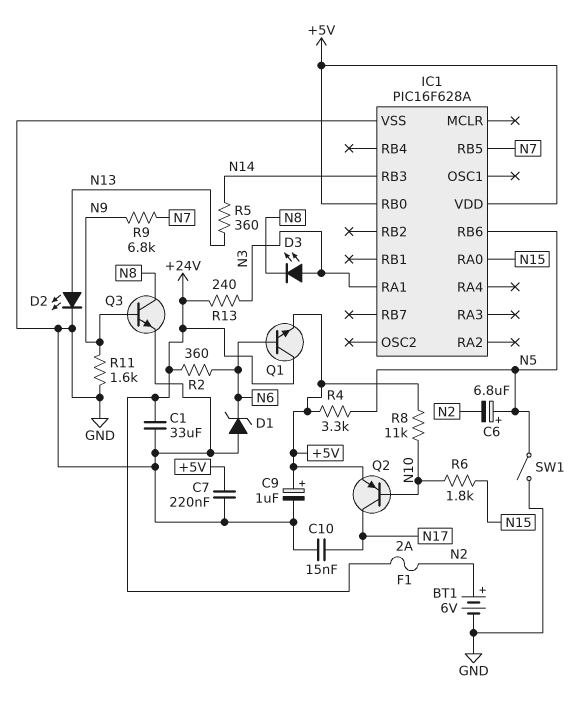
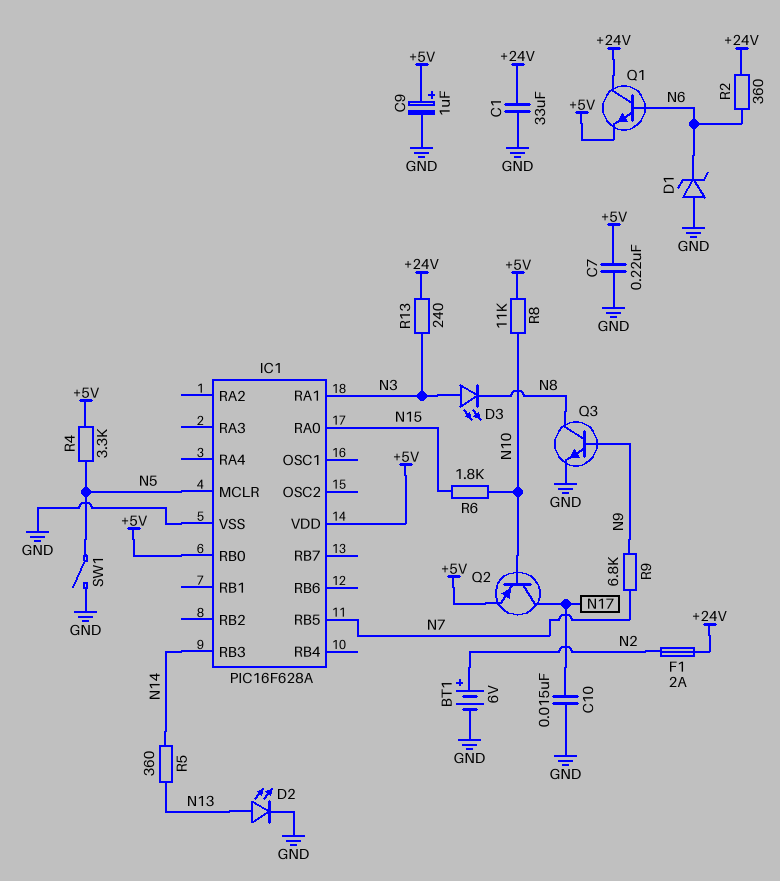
C6: 6.8uF (plus N5, minus N2) -> none
IC1 pin MCLR: none -> N5
IC1 pin RB6: N5 -> none
R11: 1.6k (GND, N9) -> none

